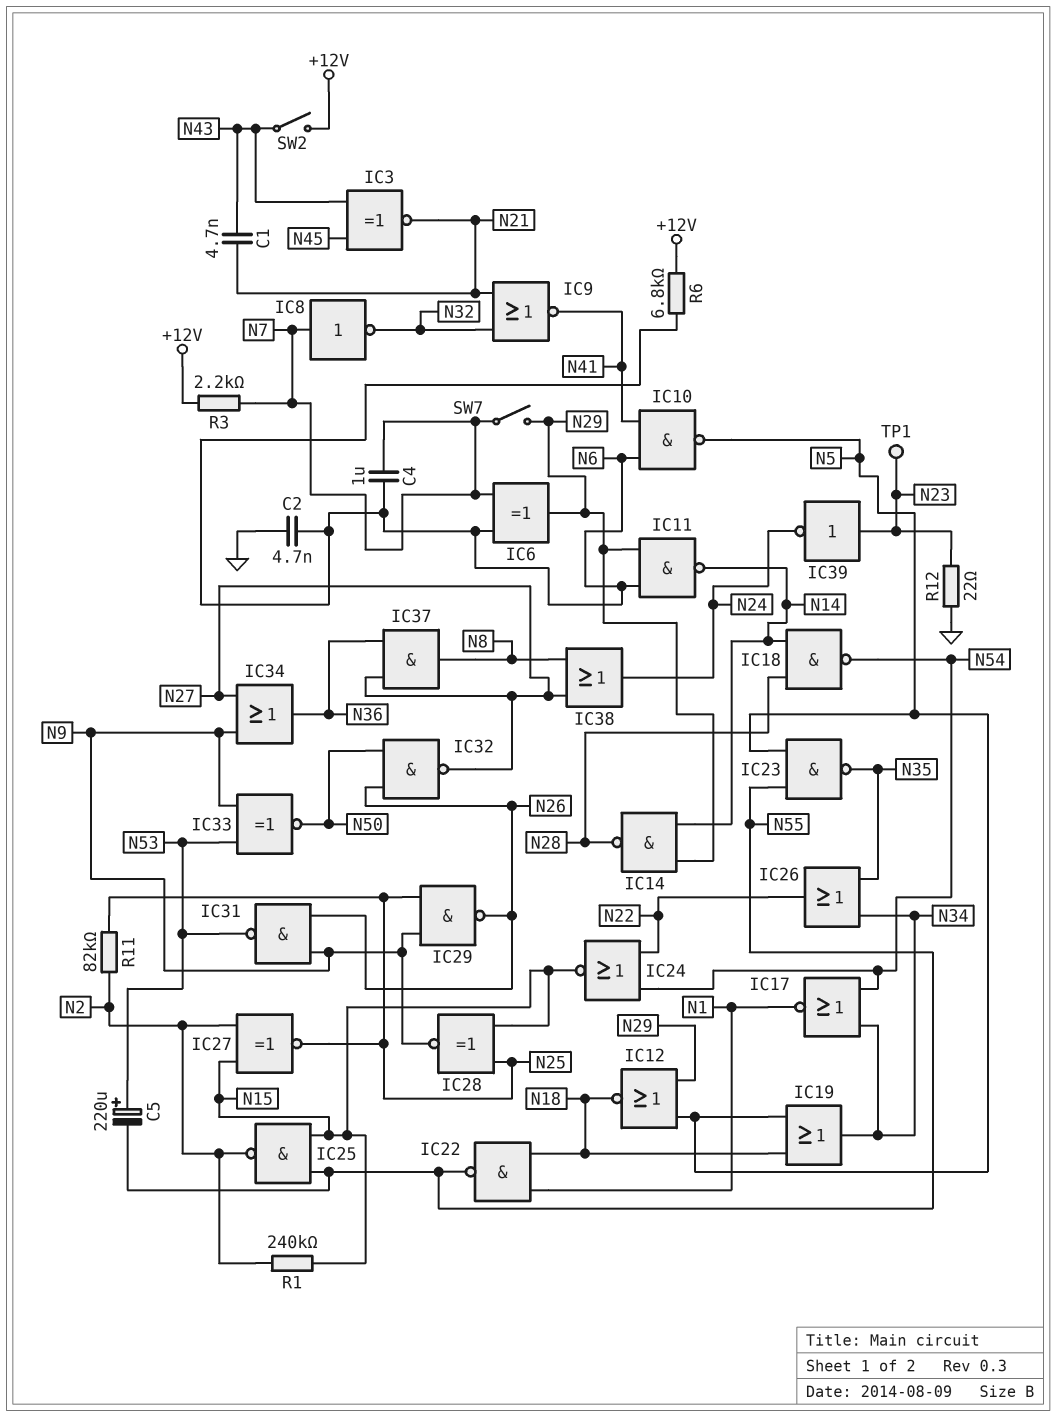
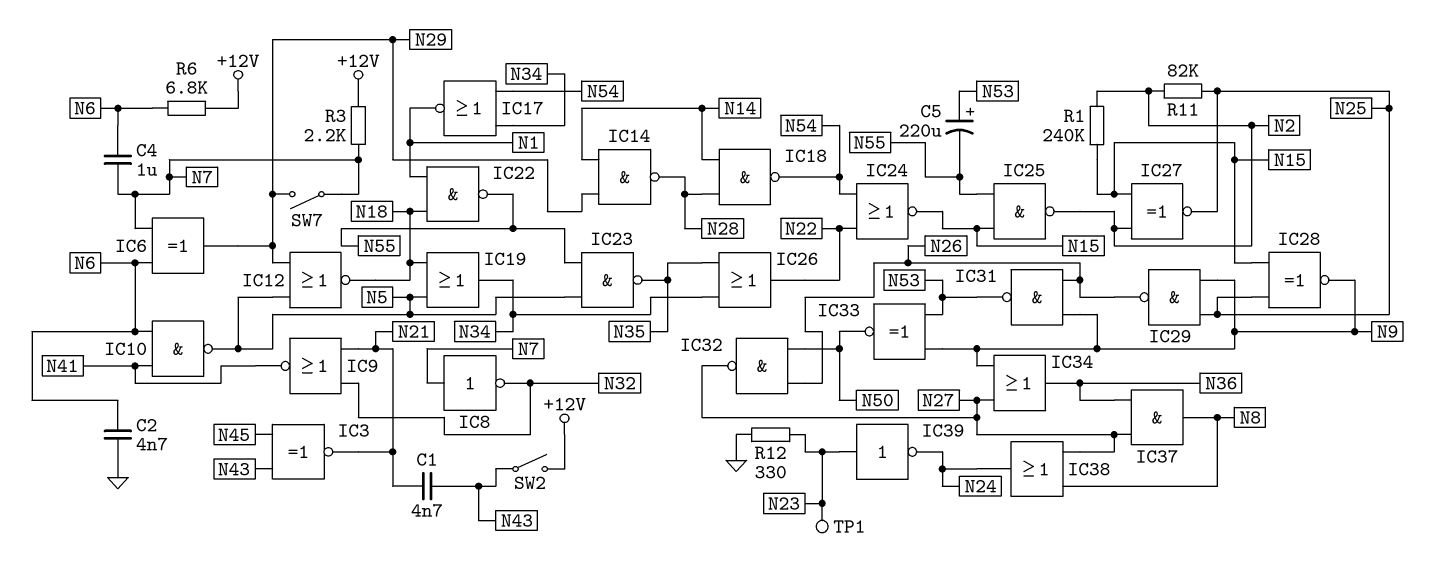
IC11: NAND (in N6, in N29, out N14) -> none
R12: 22 (GND, N23) -> 330 (GND, N23)

